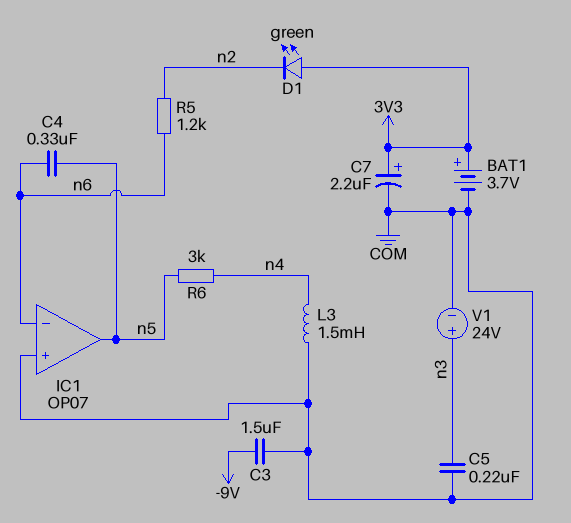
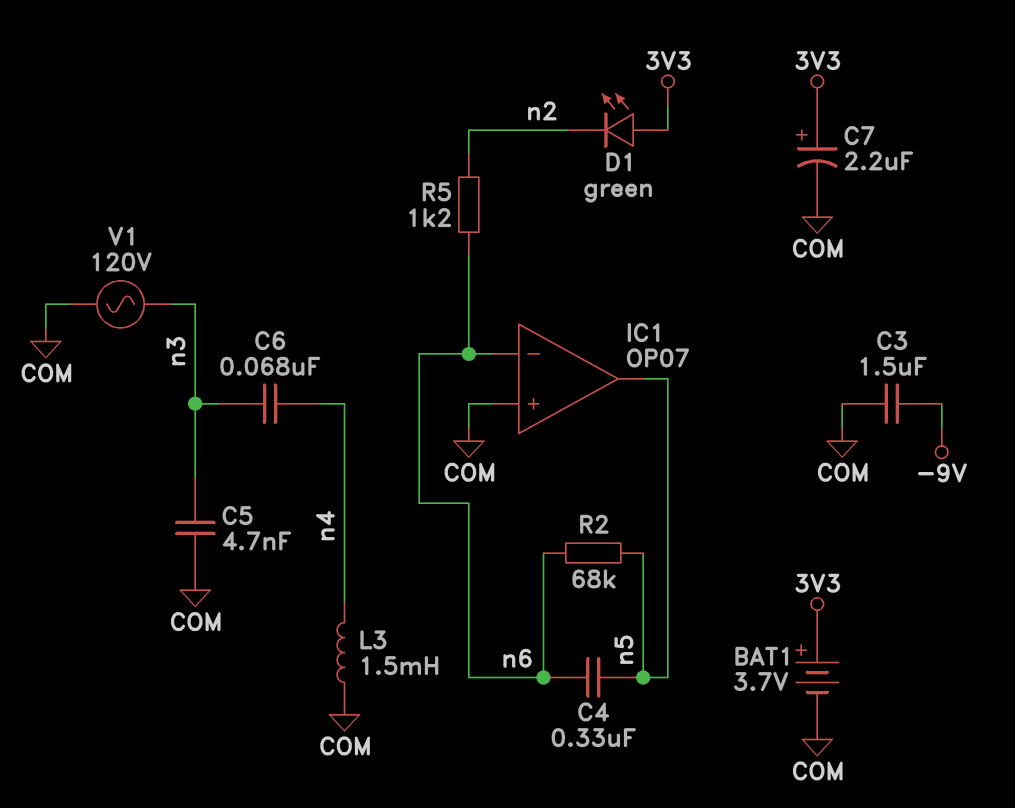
C5: 220nF (COM, n3) -> 4.7nF (COM, n3)
C6: none -> 68nF (n3, n4)
R2: none -> 68k (n5, n6)
R6: 3k (n4, n5) -> none
V1: 24V (plus n3, minus COM) -> AC 120V (COM, n3)

